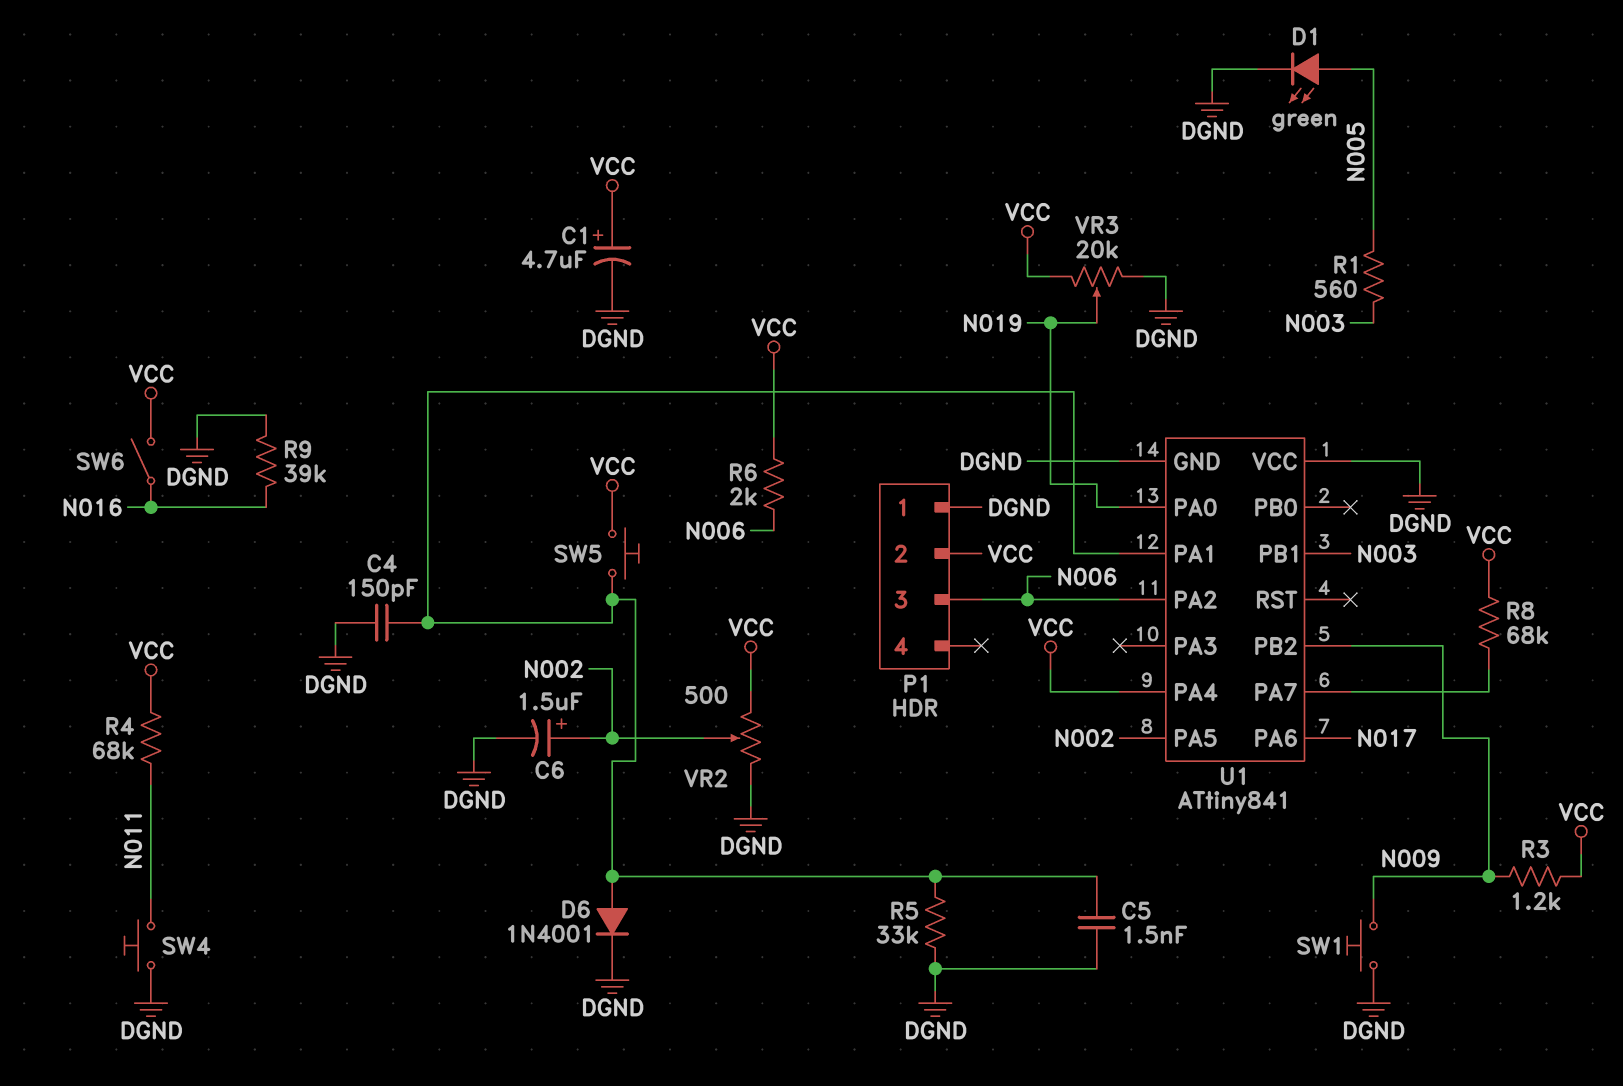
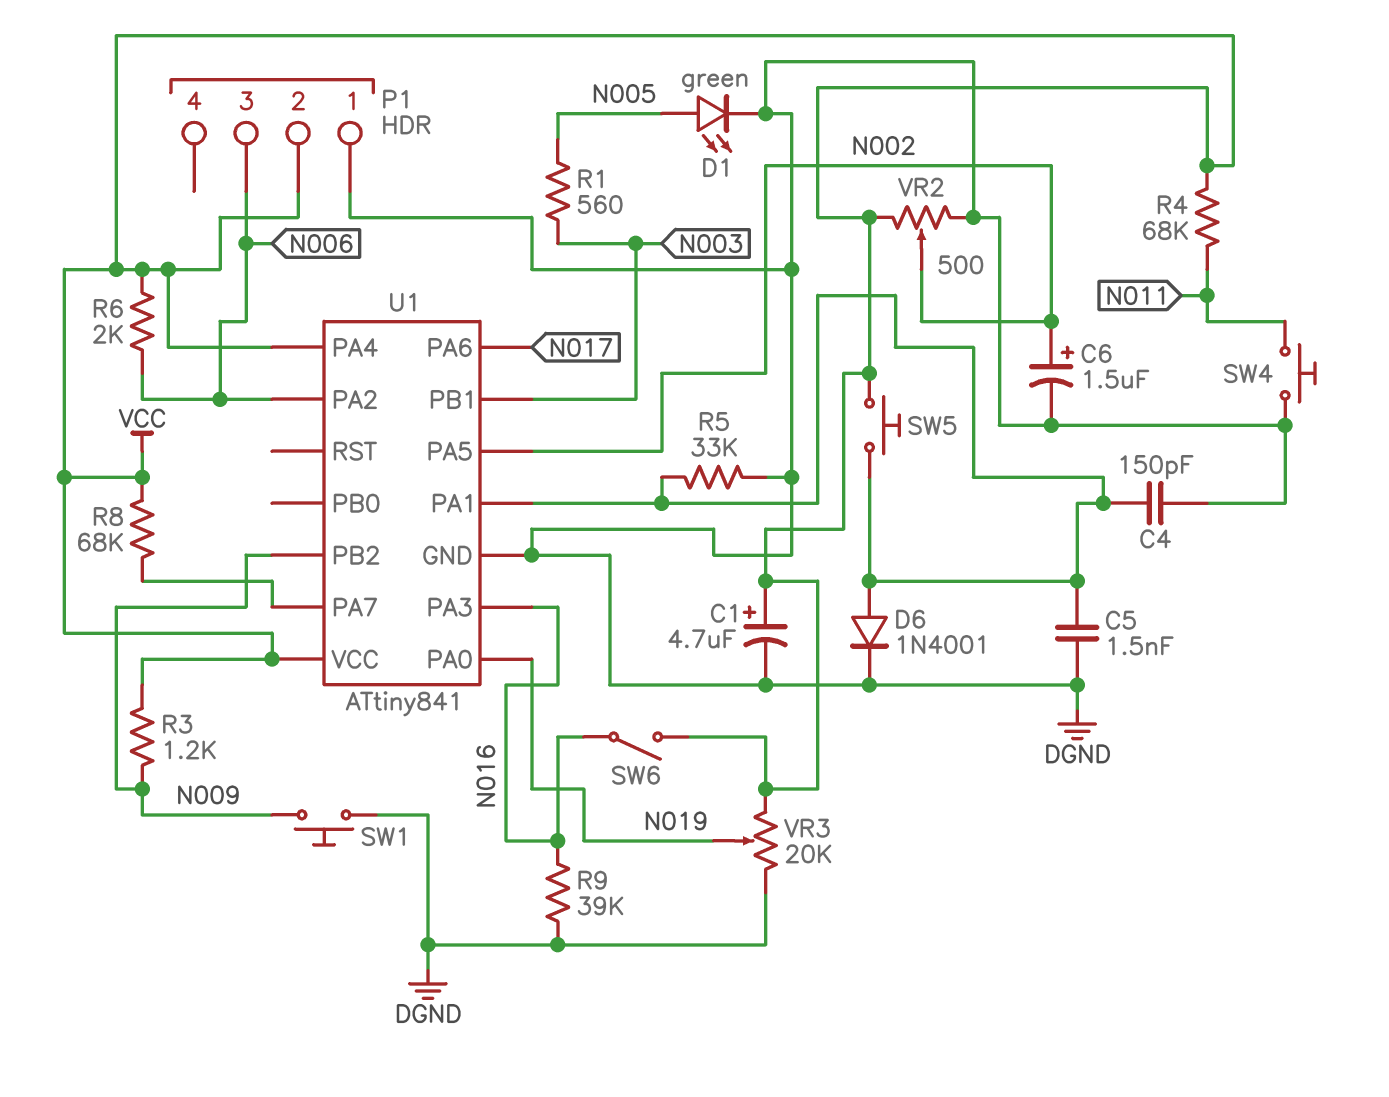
U1 pin PA3: none -> N016
U1 pin VCC: DGND -> VCC

